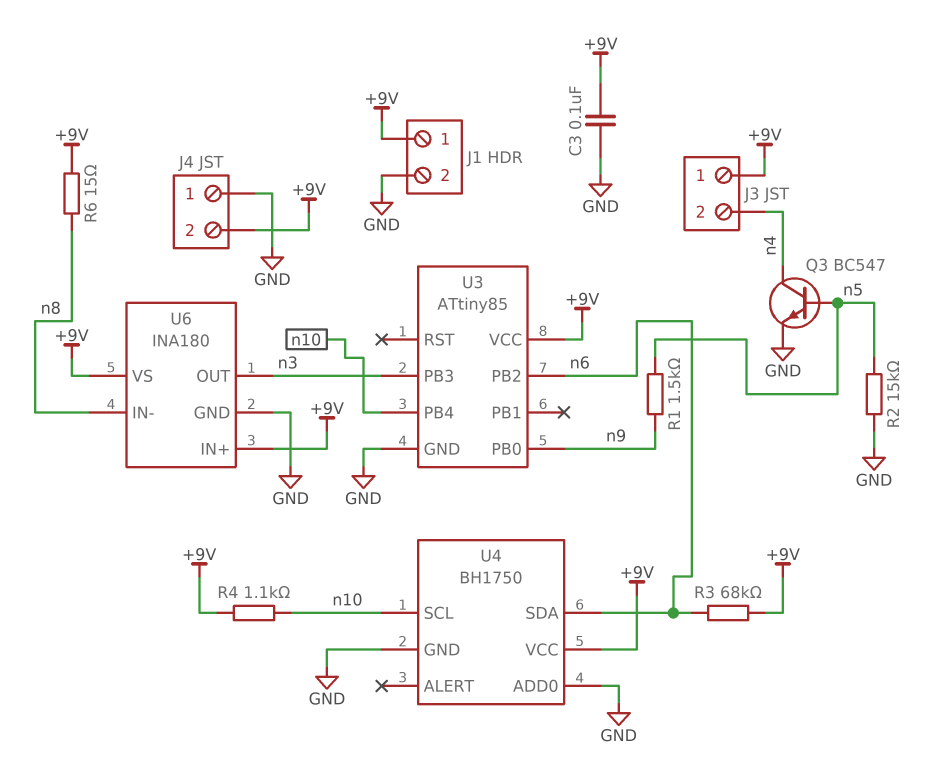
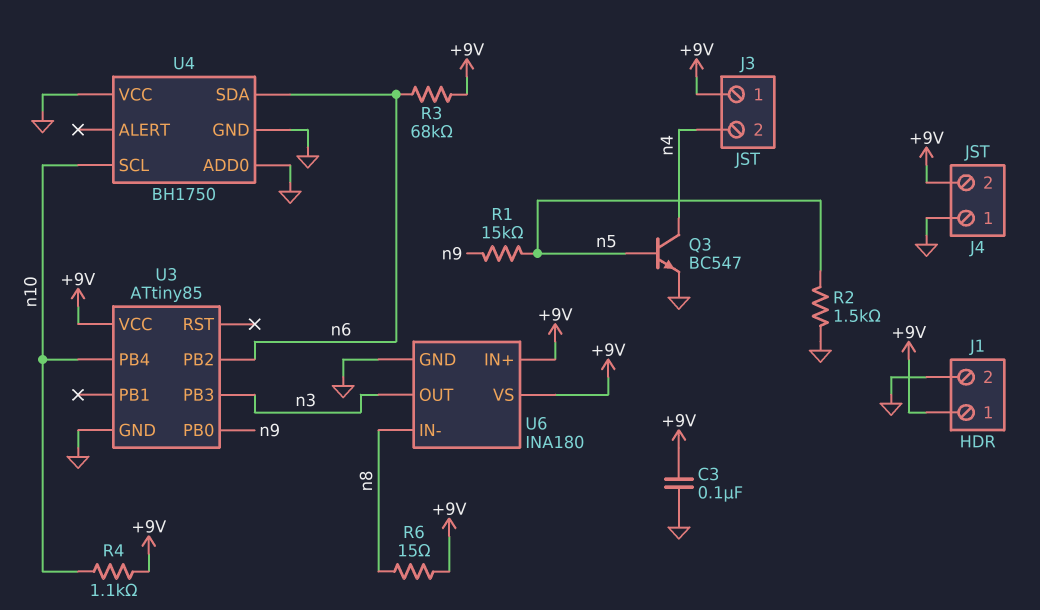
R1: 1.5k (n5, n9) -> 15k (n5, n9)
R2: 15k (GND, n5) -> 1.5k (GND, n5)
U4 pin VCC: +9V -> GND

